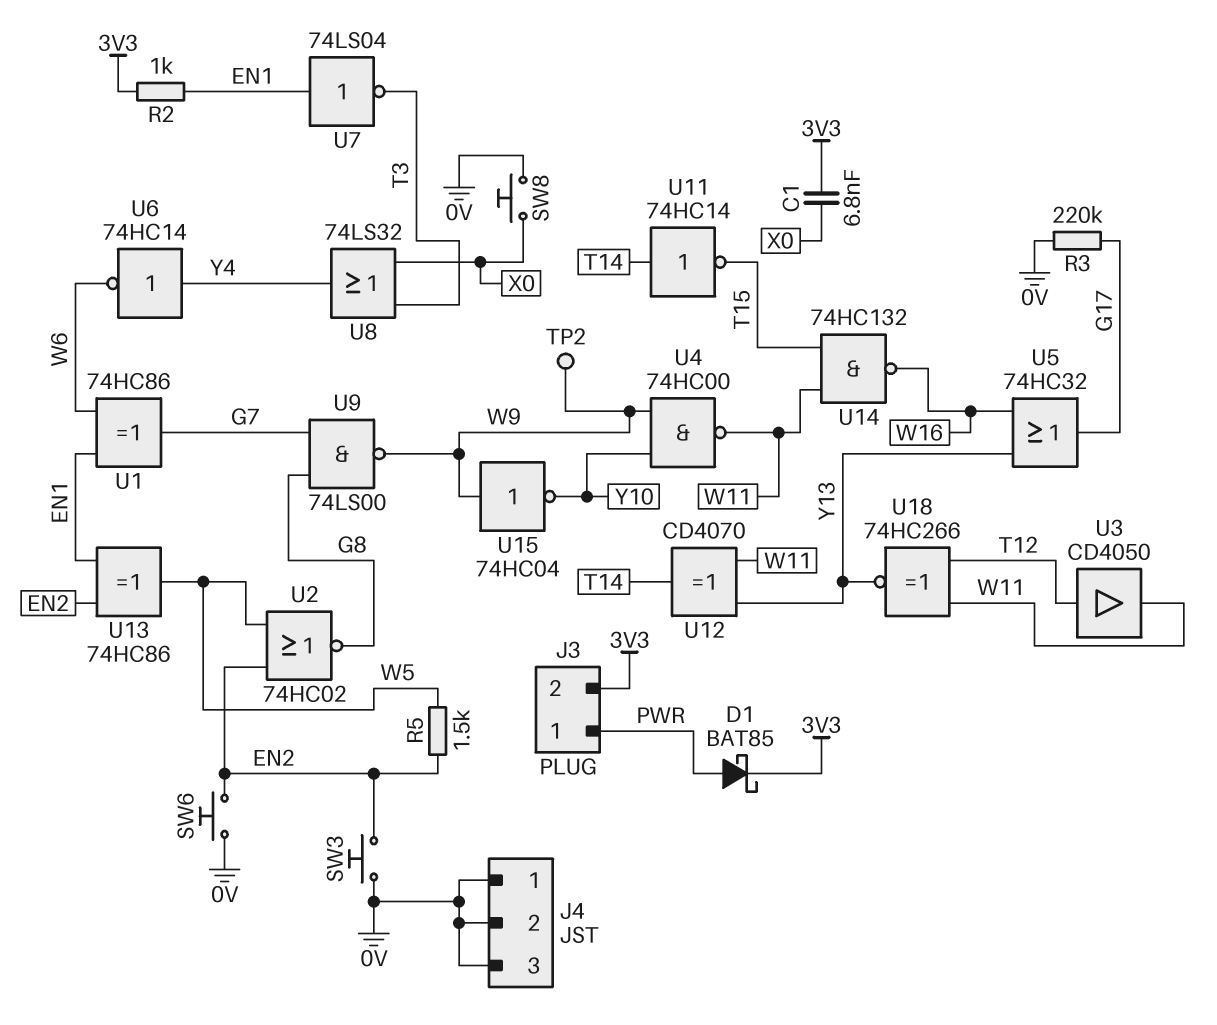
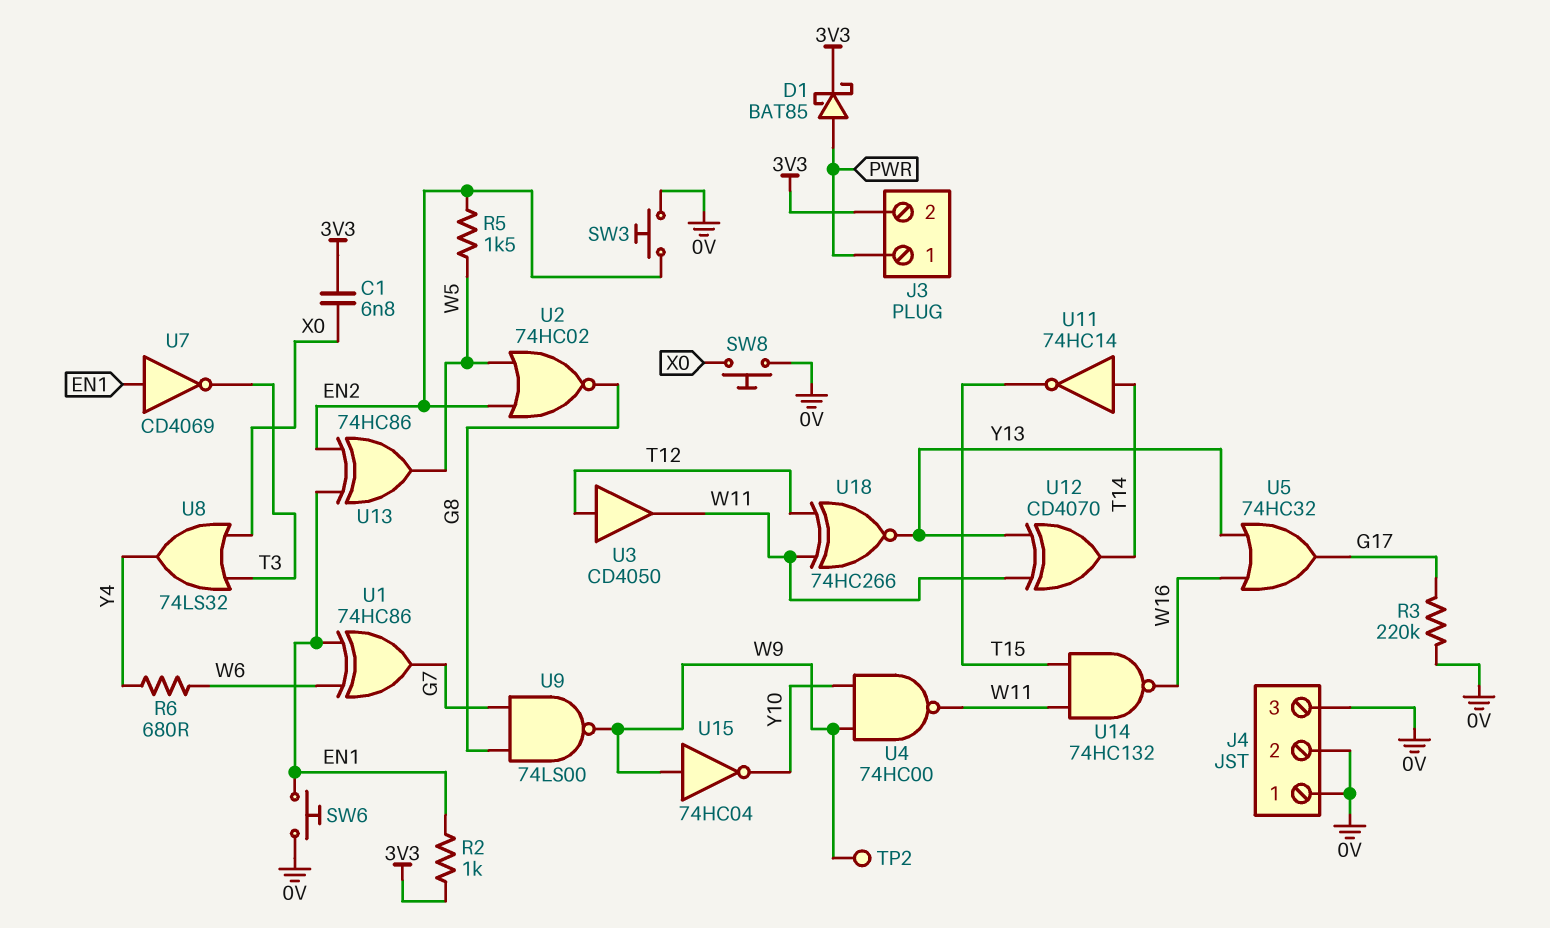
R6: none -> 680 (W6, Y4)
SW6: button (0V, EN2) -> button (0V, EN1)
U6: NOT 74HC14 (in Y4, out W6) -> none
U7: NOT 74LS04 (in EN1, out T3) -> NOT CD4069 (in EN1, out T3)

